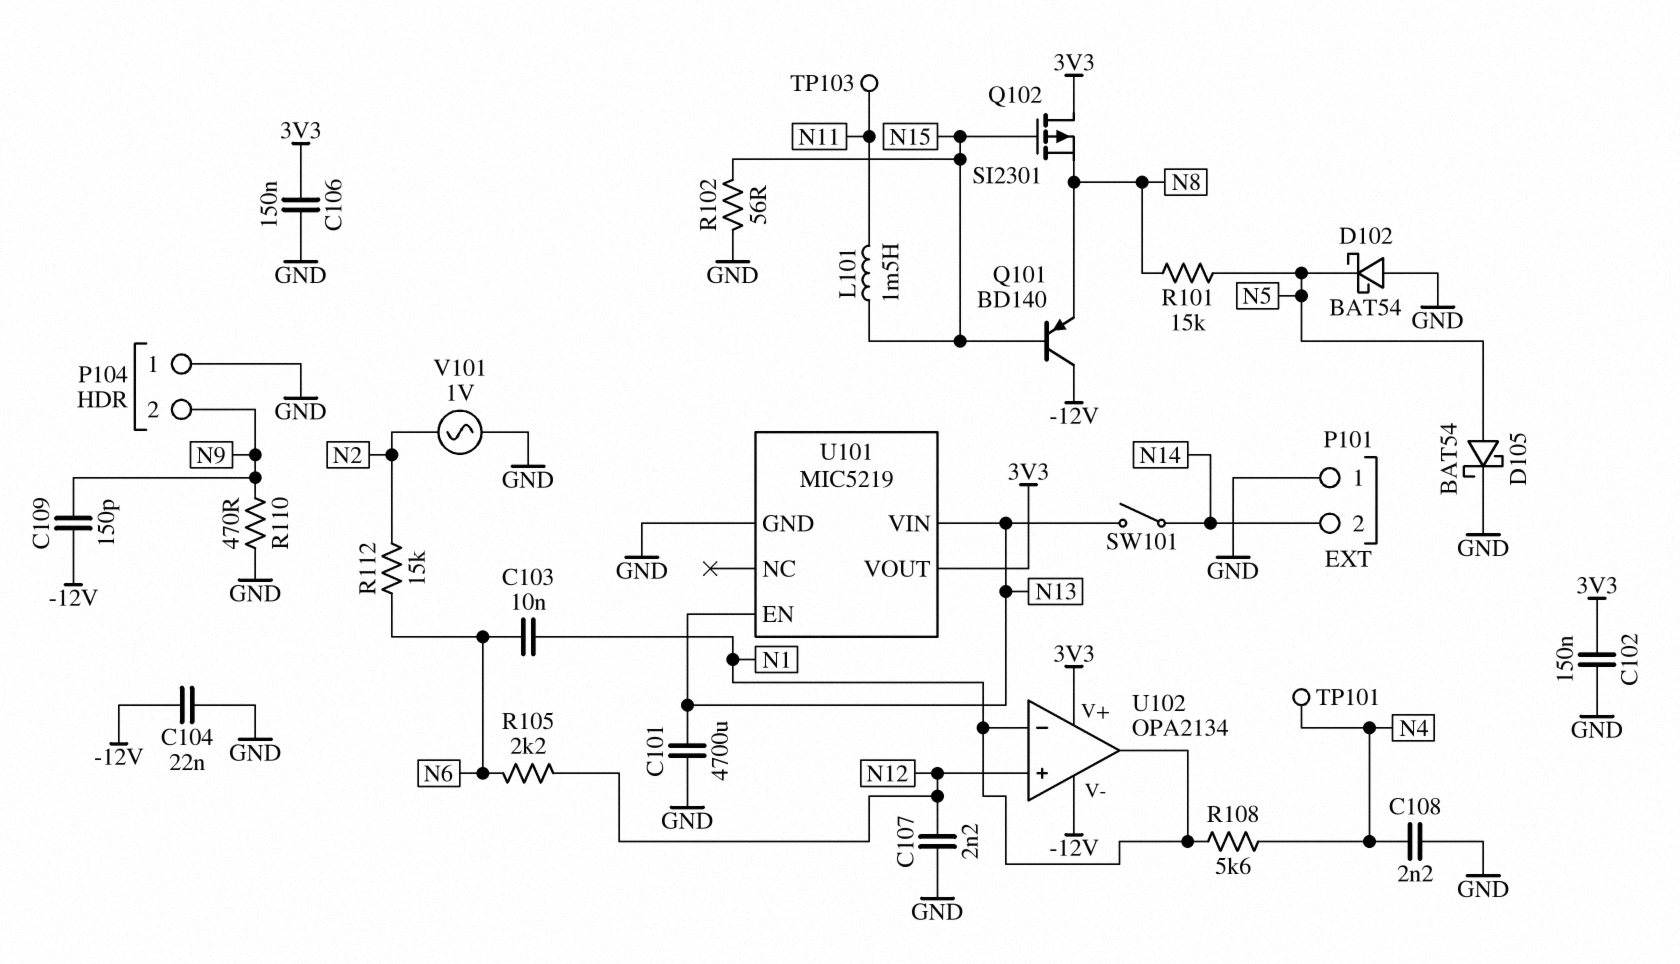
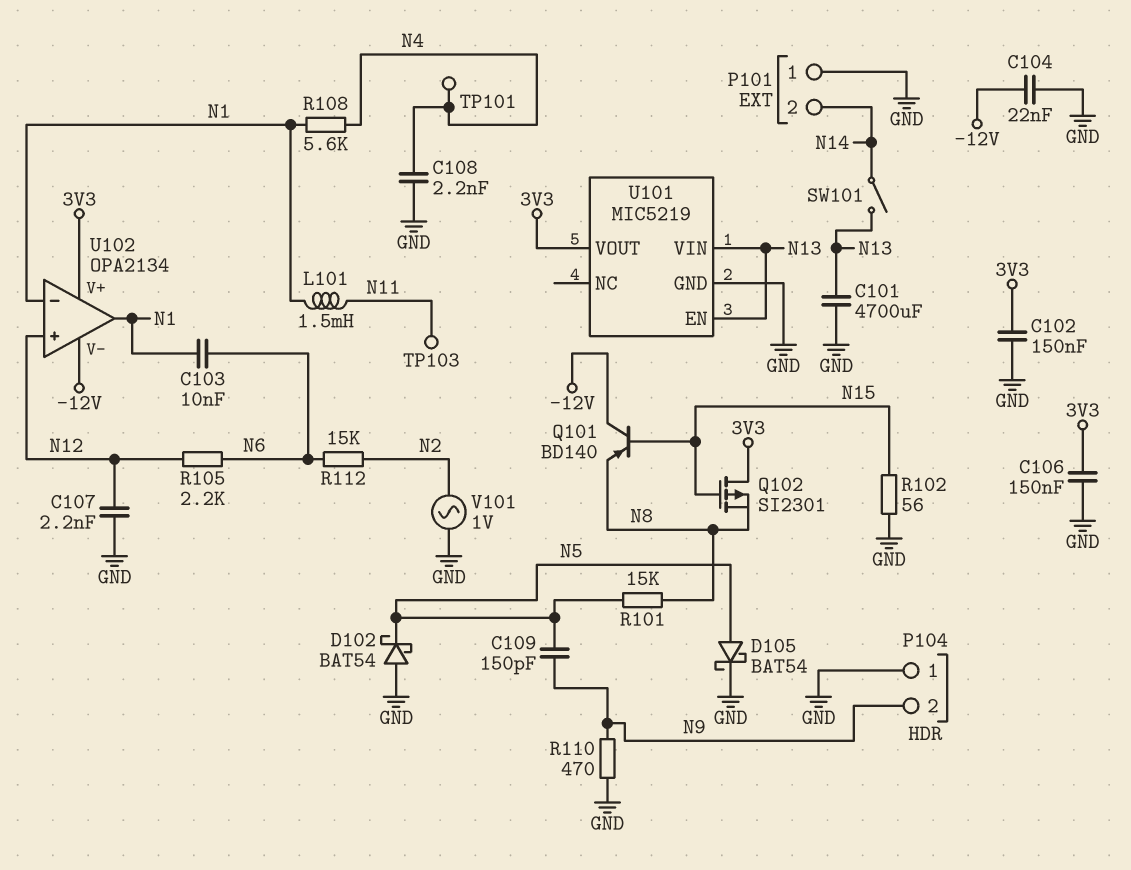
C109: 150pF (-12V, N9) -> 150pF (N5, N9)
L101: 1.5mH (N11, N15) -> 1.5mH (N1, N11)

